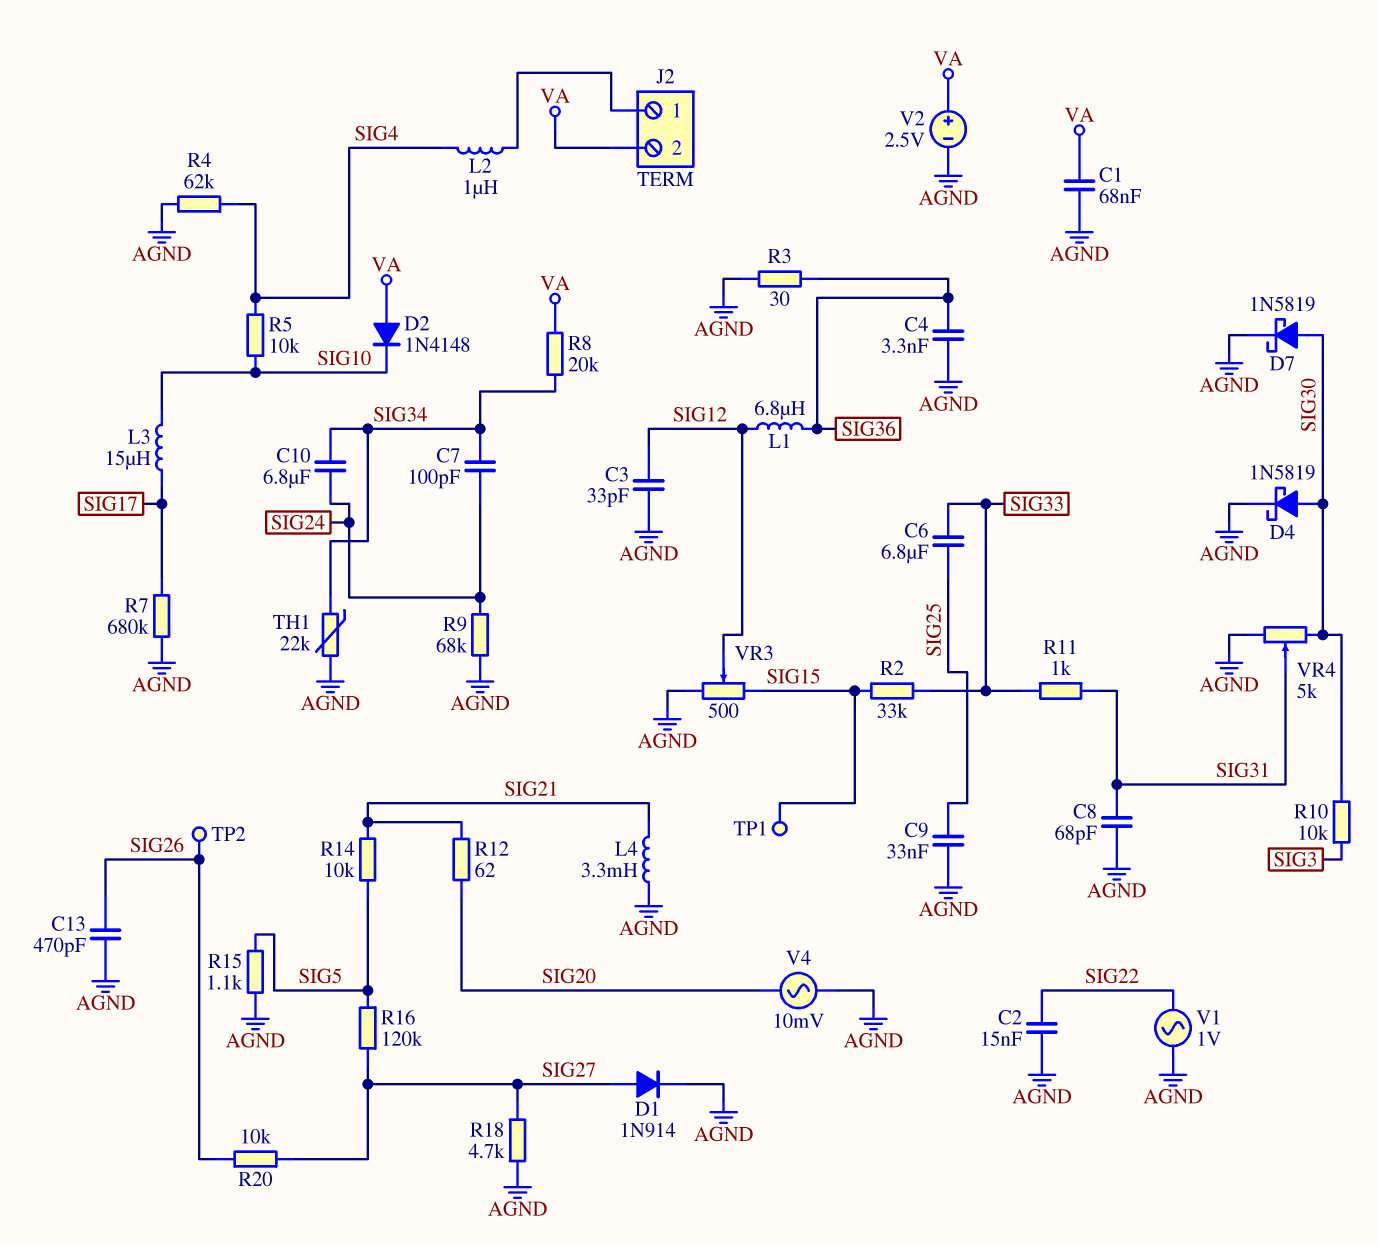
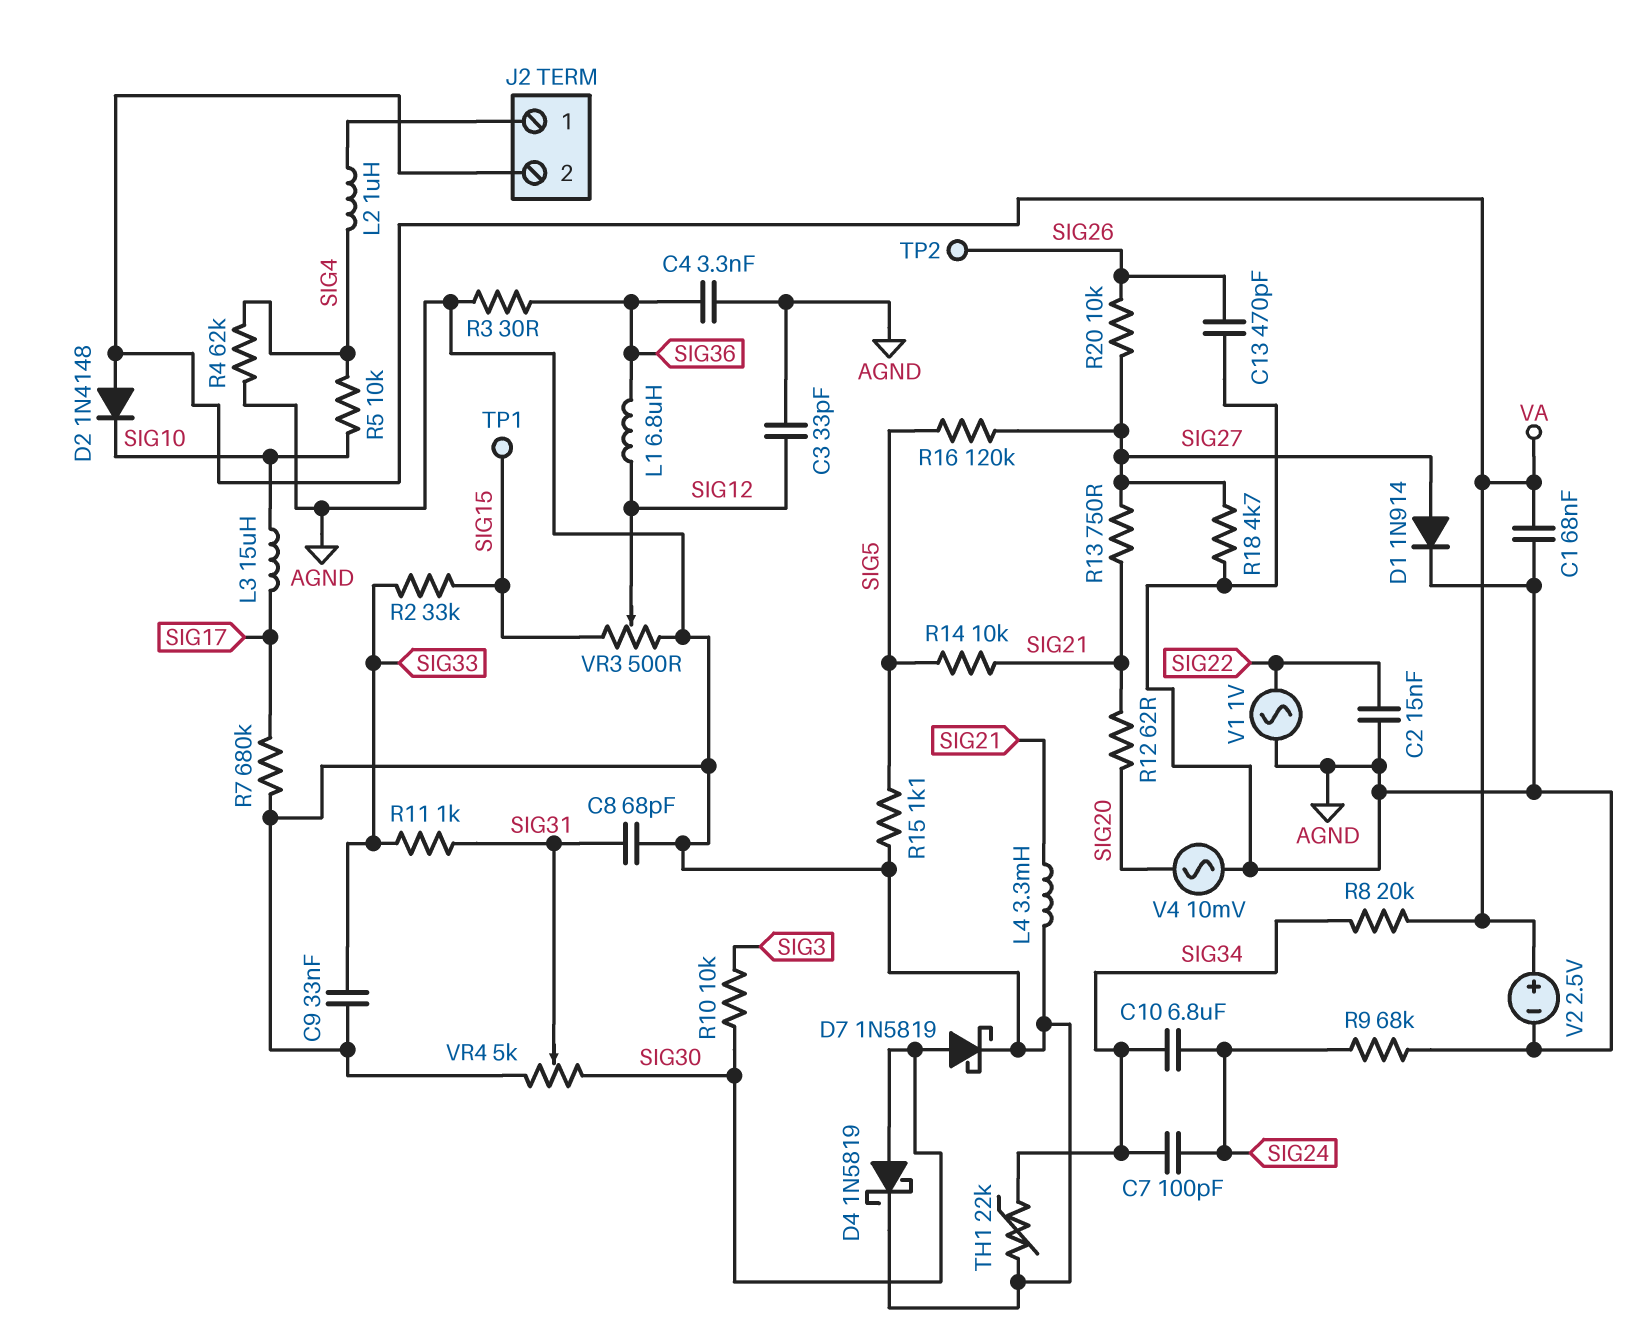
C6: 6.8uF (SIG25, SIG33) -> none
C9: 33nF (AGND, SIG25) -> 33nF (AGND, SIG33)
R13: none -> 750 (SIG21, SIG27)

